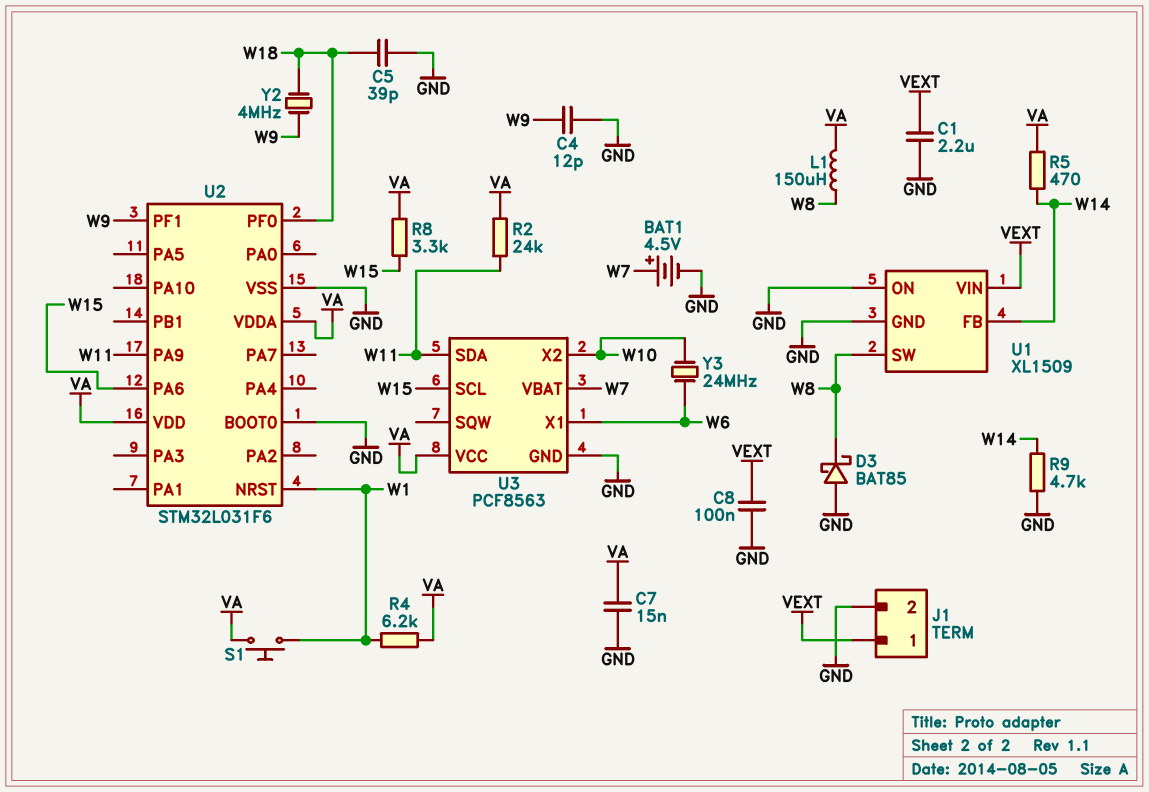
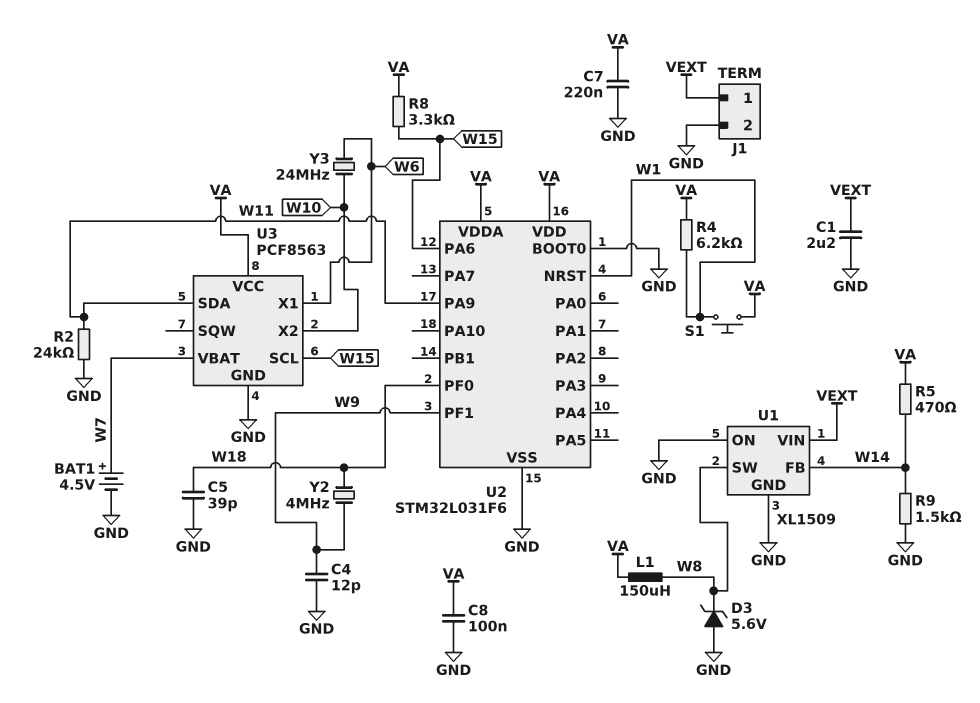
C7: 15nF (GND, VA) -> 220nF (GND, VA)
C8: 100nF (GND, VEXT) -> 100nF (GND, VA)
D3: schottky BAT85 (A GND, K W8) -> zener 5.6V (A GND, K W8)
R2: 24k (VA, W11) -> 24k (GND, W11)
R9: 4.7k (GND, W14) -> 1.5k (GND, W14)

